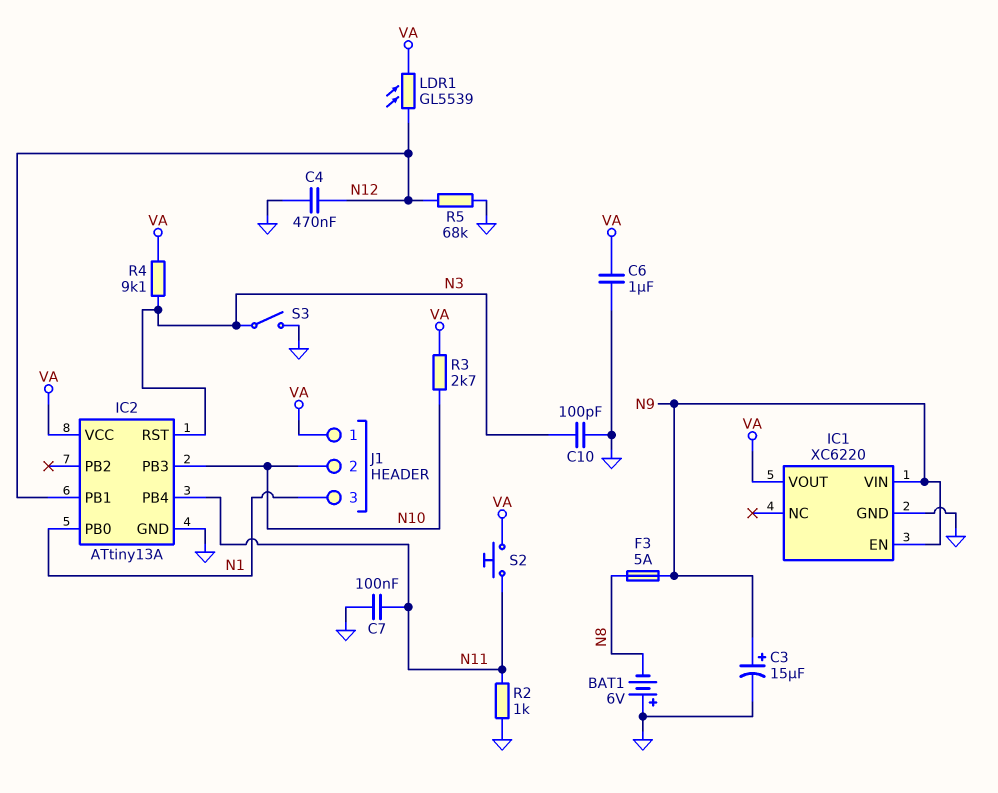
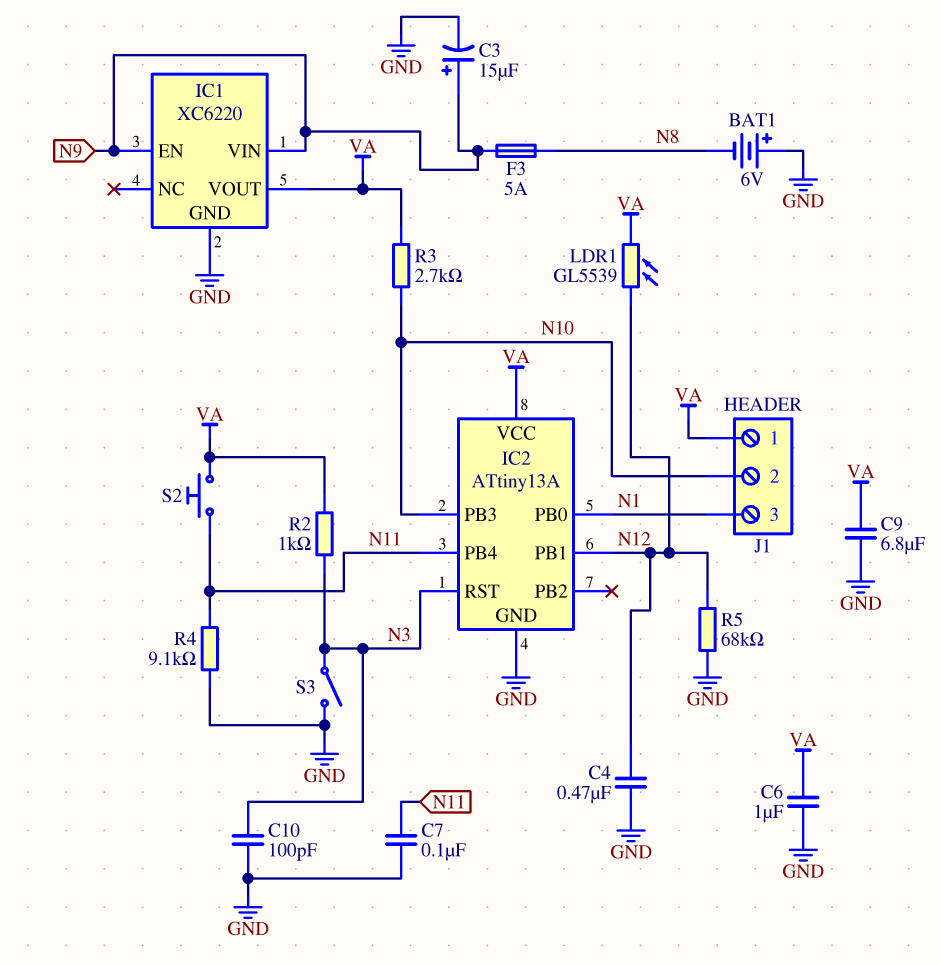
C9: none -> 6.8uF (GND, VA)
R2: 1k (GND, N11) -> 1k (N3, VA)
R4: 9.1k (N3, VA) -> 9.1k (GND, N11)

